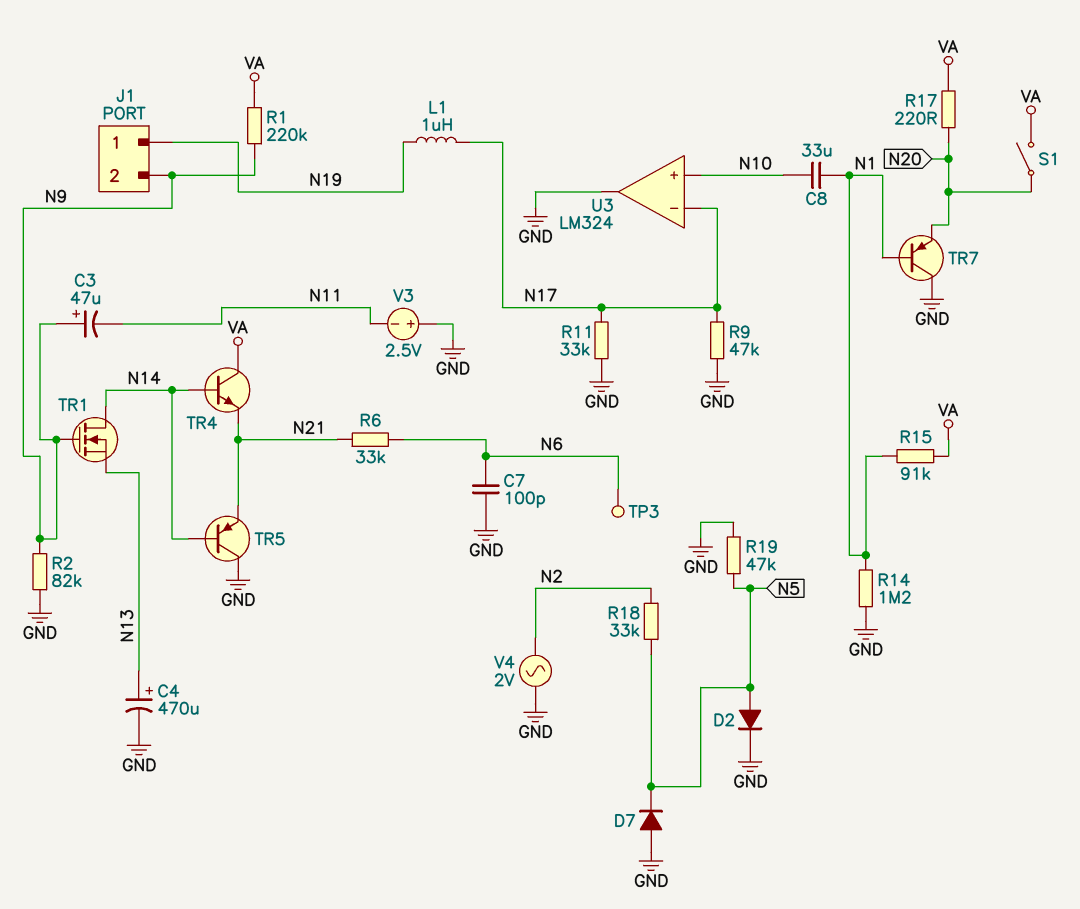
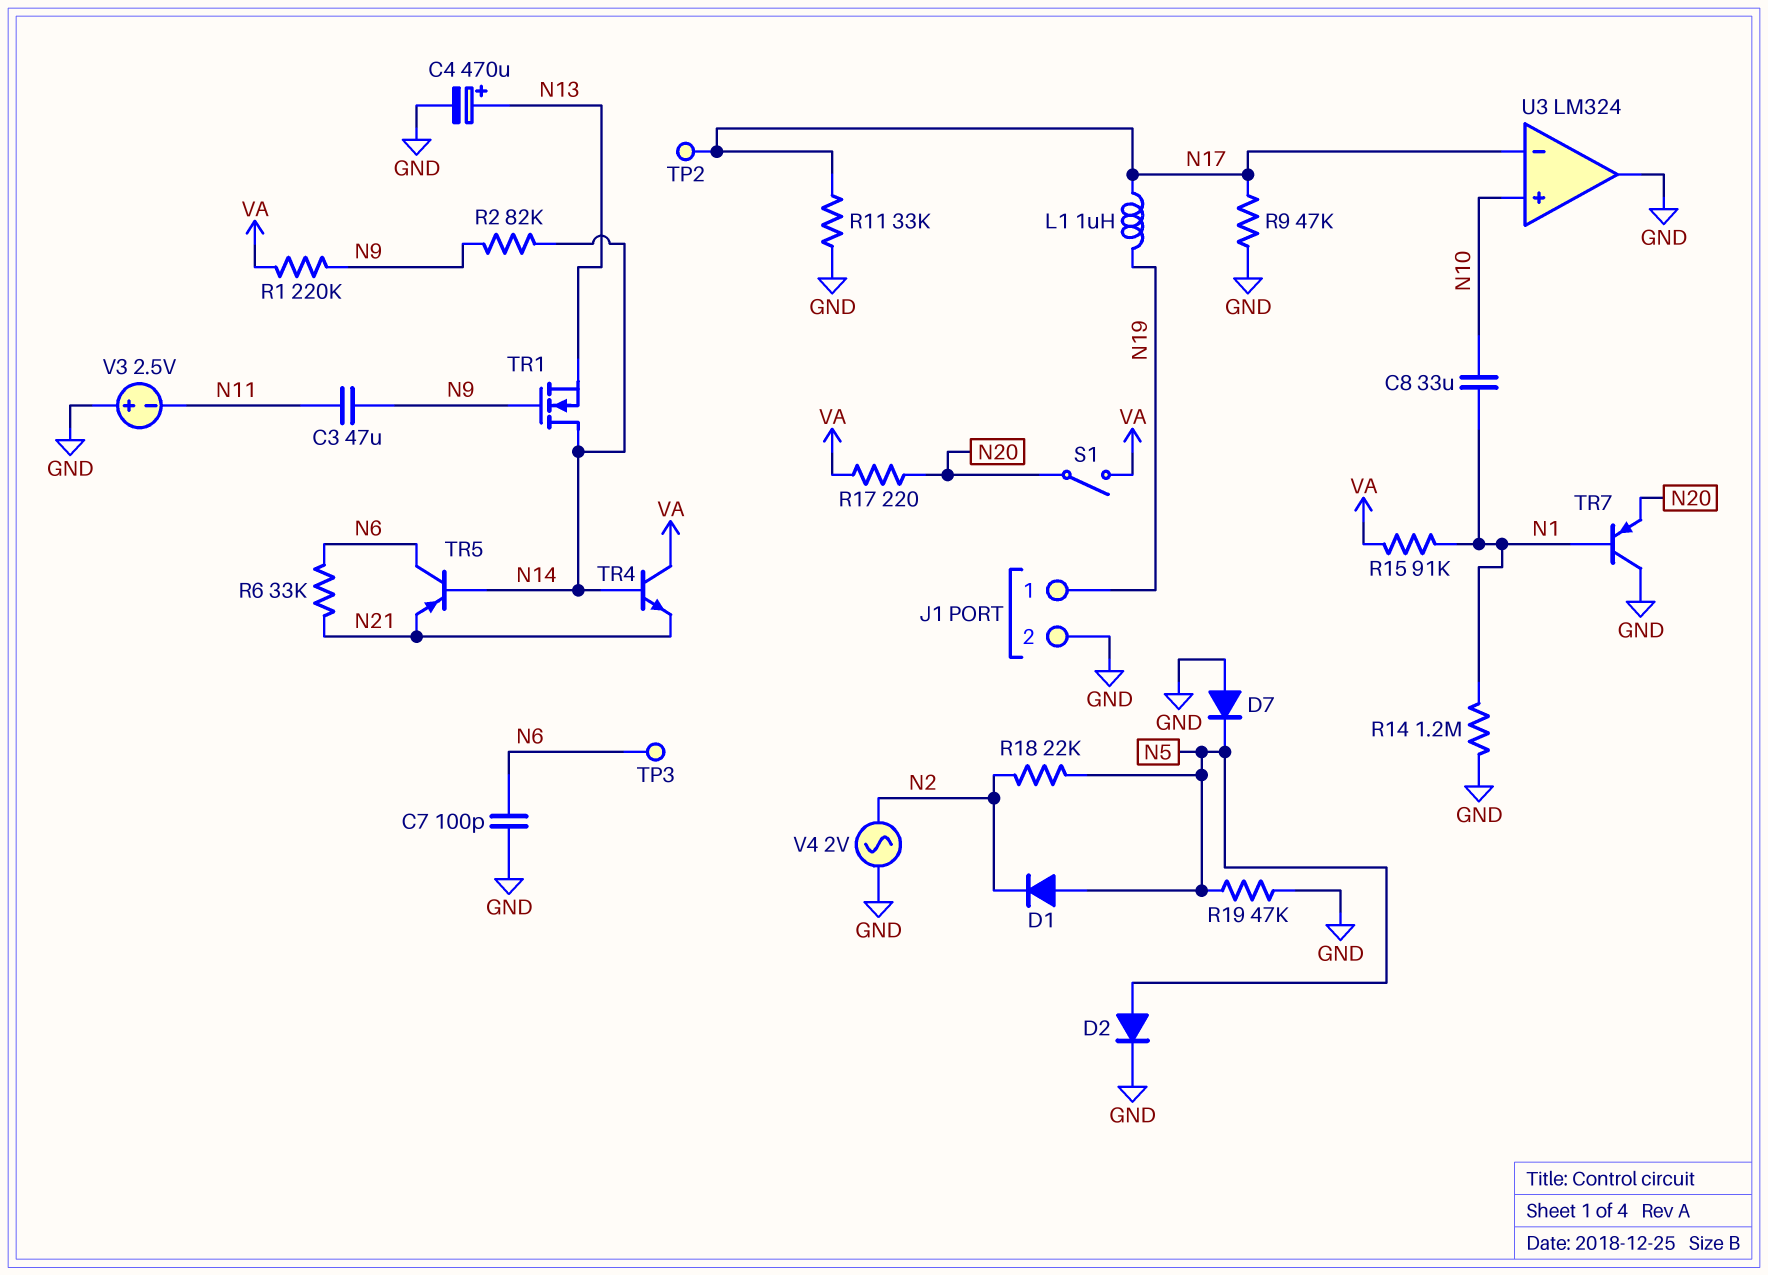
C3: 47uF (plus N9, minus N11) -> 47uF (N9, N11)
D1: none -> diode (A N5, K N2)
J1 pin 2: N9 -> GND
R2: 82k (GND, N9) -> 82k (N9, N14)
R18: 33k (N2, N5) -> 22k (N2, N5)
TP2: none -> test point (N17)
TR5: PNP (B N14, C GND, E N21) -> PNP (B N14, C N6, E N21)

